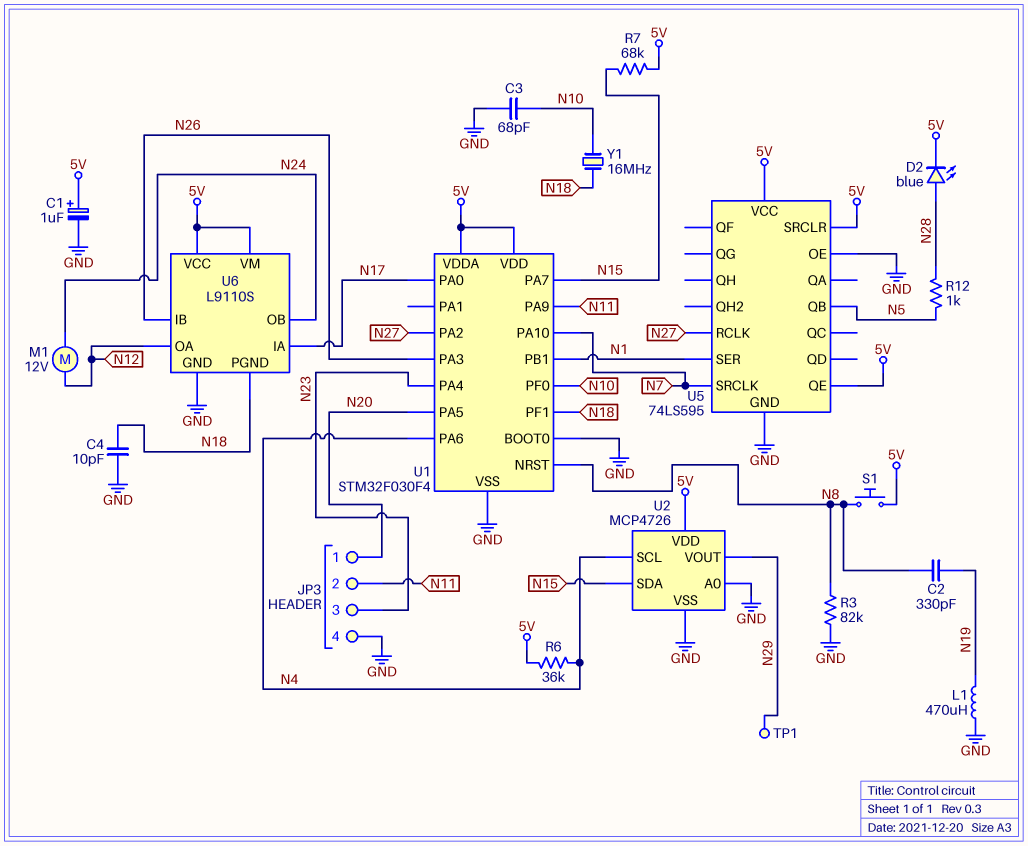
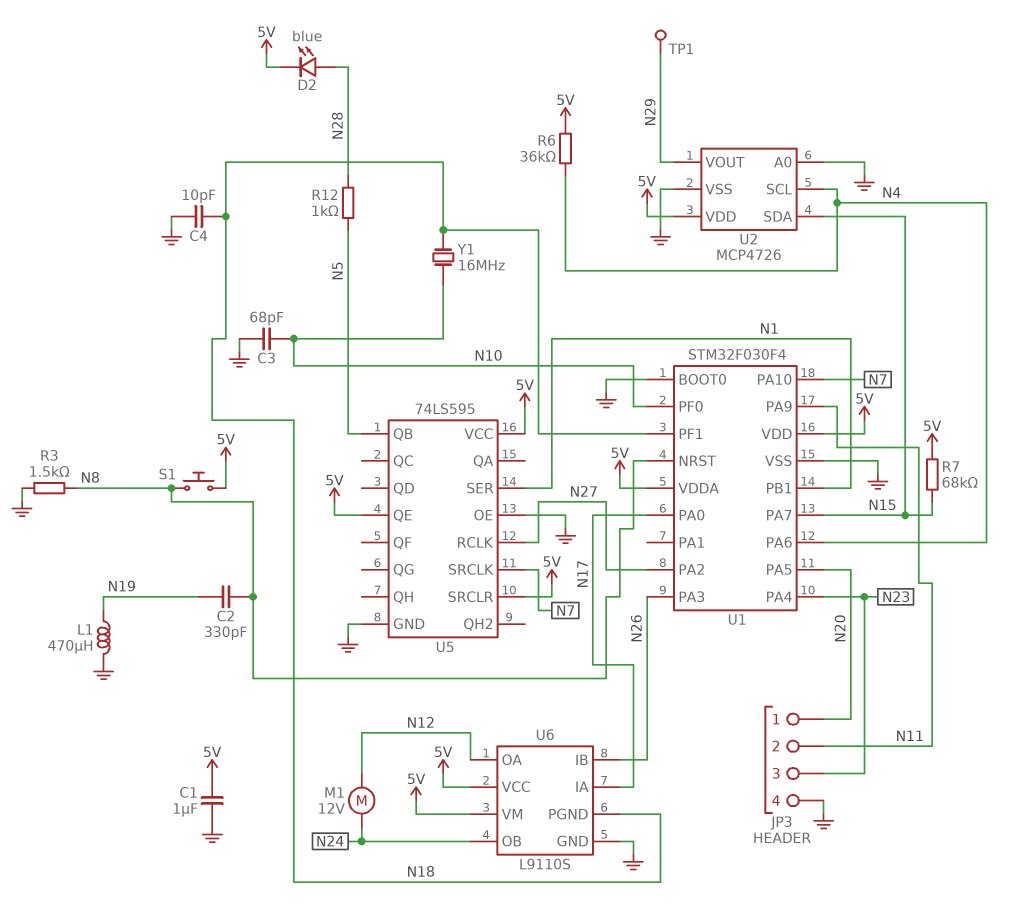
C1: 1uF (plus 5V, minus GND) -> 1uF (5V, GND)
R3: 82k (GND, N8) -> 1.5k (GND, N8)

